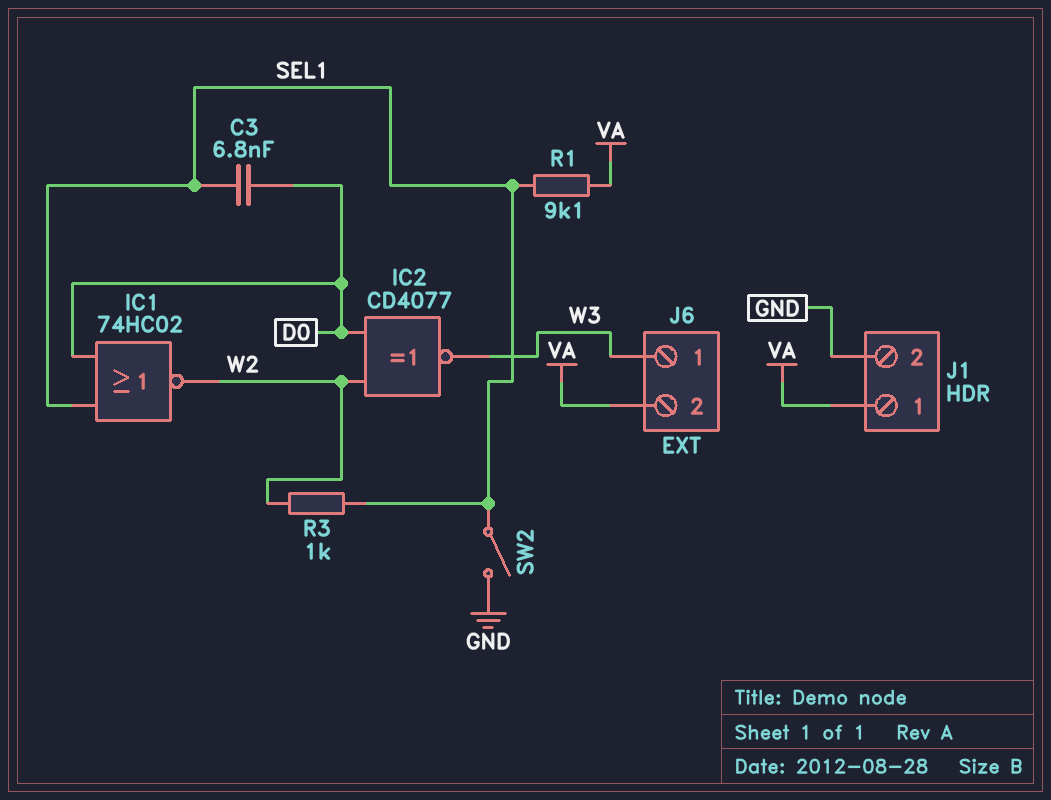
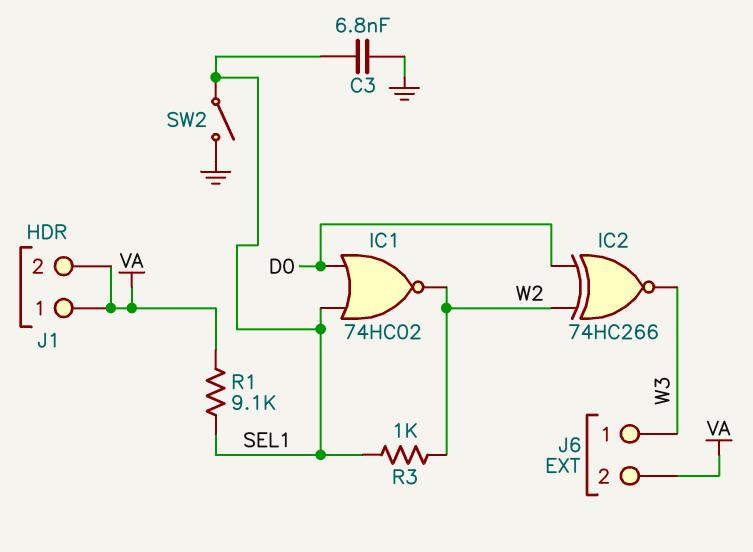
C3: 6.8nF (D0, SEL1) -> 6.8nF (GND, SEL1)
IC2: XNOR CD4077 (in D0, in W2, out W3) -> XNOR 74HC266 (in D0, in W2, out W3)
J1 pin 2: GND -> VA

